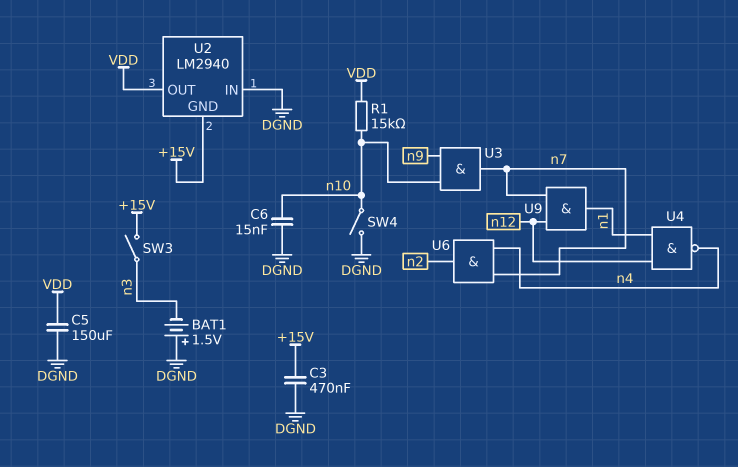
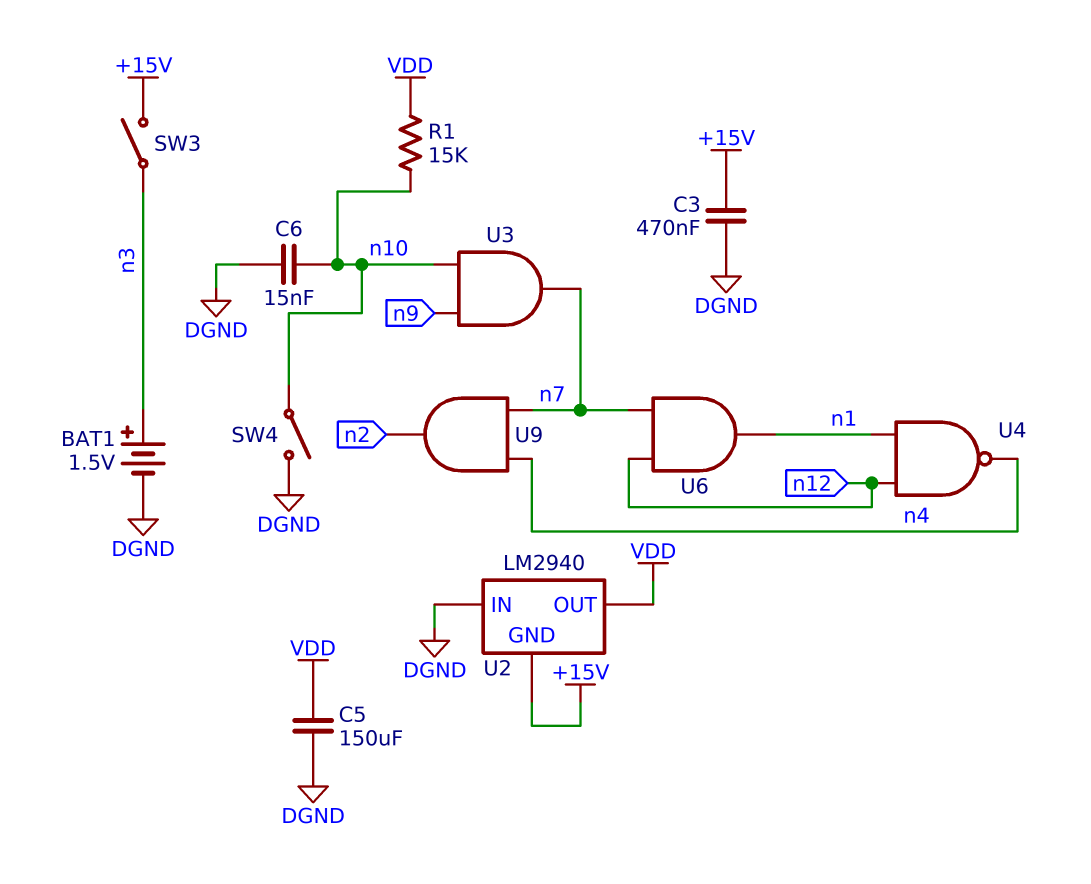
BAT1: 1.5V (plus DGND, minus n3) -> 1.5V (plus n3, minus DGND)
U6: AND (in n4, in n7, out n2) -> AND (in n7, in n12, out n1)
U9: AND (in n7, in n12, out n1) -> AND (in n4, in n7, out n2)

